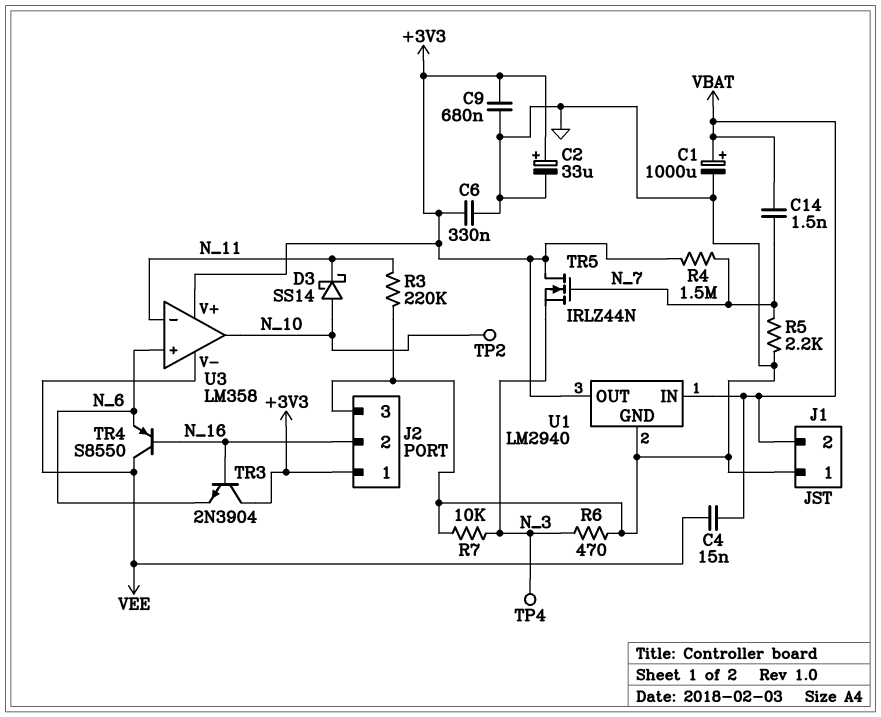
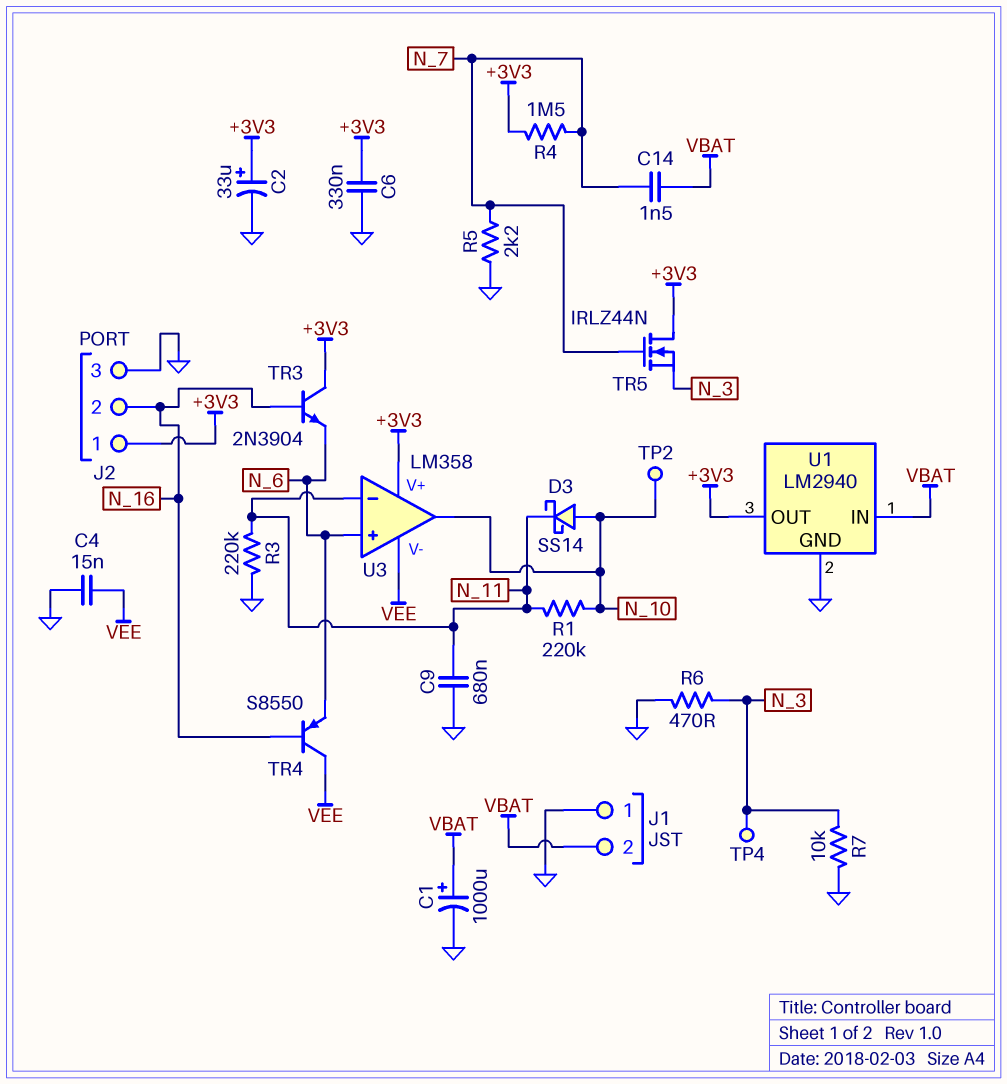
C4: 15nF (VBAT, VEE) -> 15nF (GND, VEE)
C9: 680nF (+3V3, GND) -> 680nF (GND, N_11)
R1: none -> 220k (N_10, N_11)

